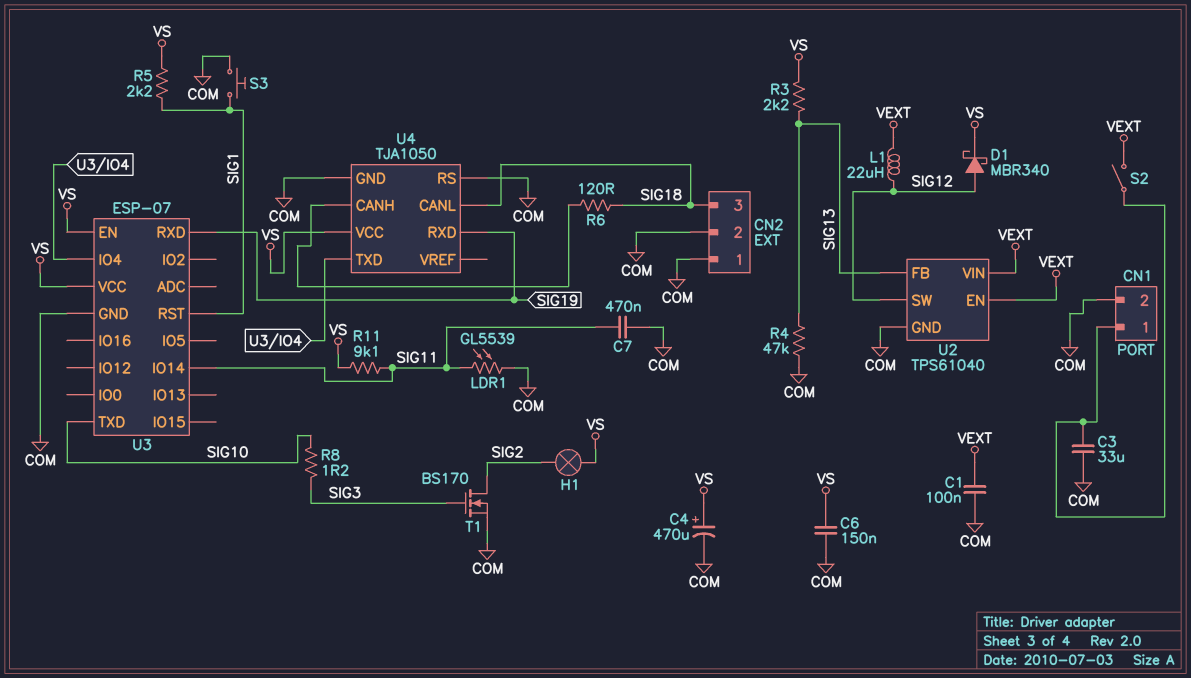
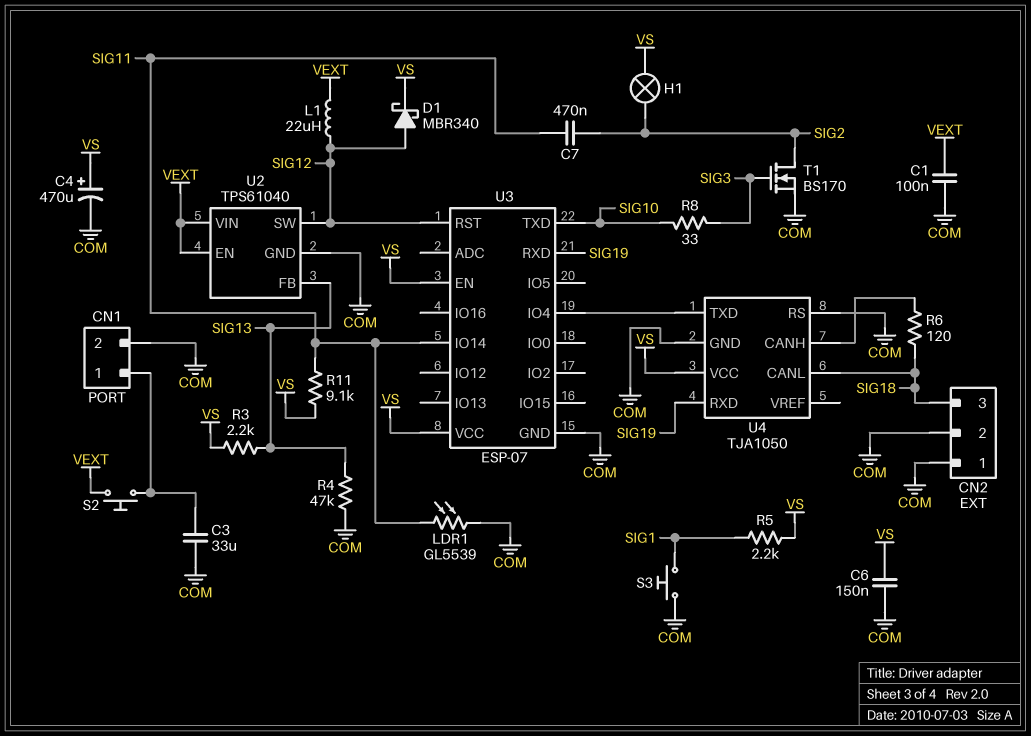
C7: 470nF (COM, SIG11) -> 470nF (SIG2, SIG11)
R8: 1.2 (SIG3, SIG10) -> 33 (SIG3, SIG10)
S2: switch (CN1/1, VEXT) -> button (CN1/1, VEXT)
U3 pin RST: SIG1 -> SIG12

